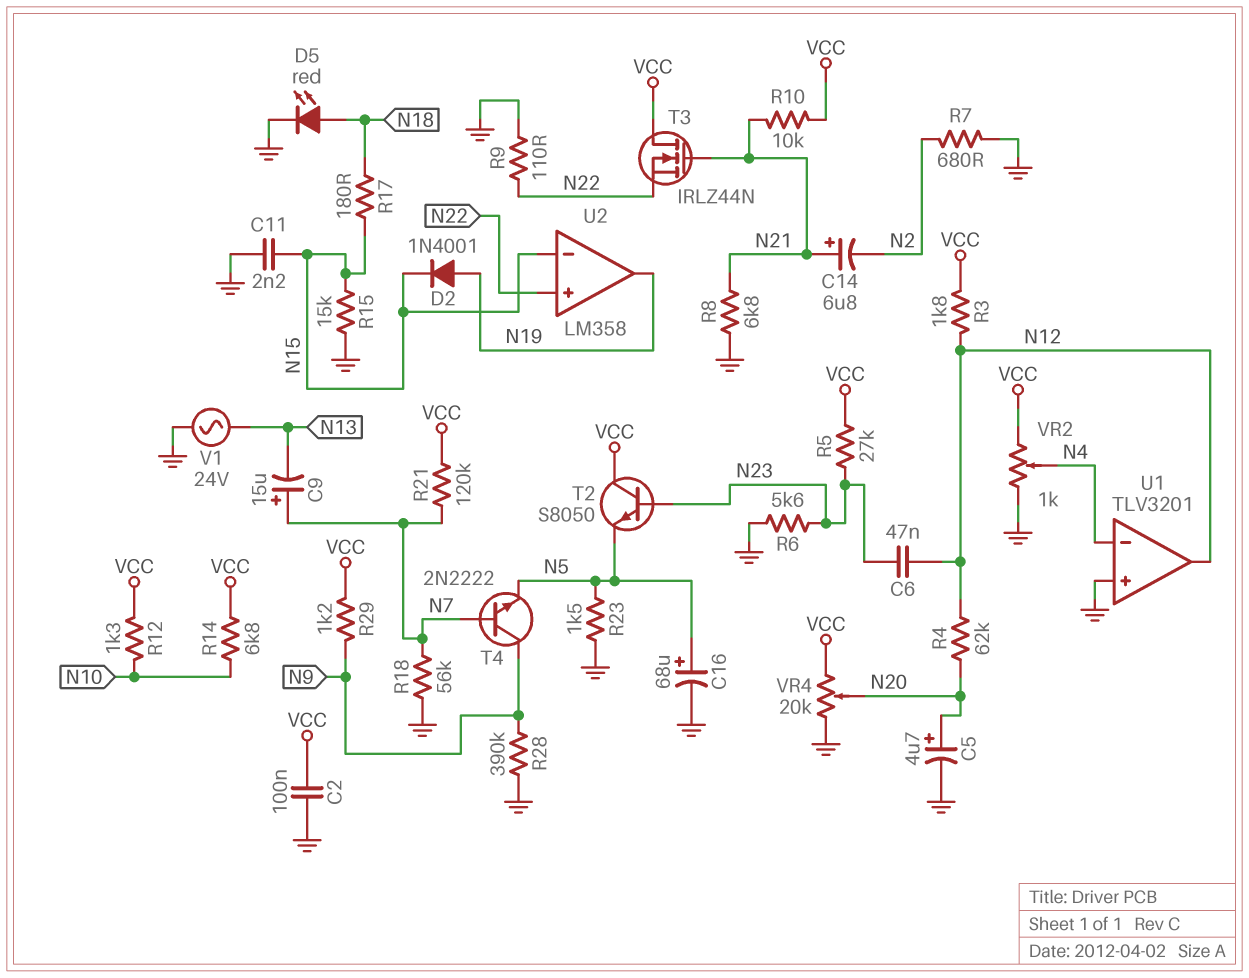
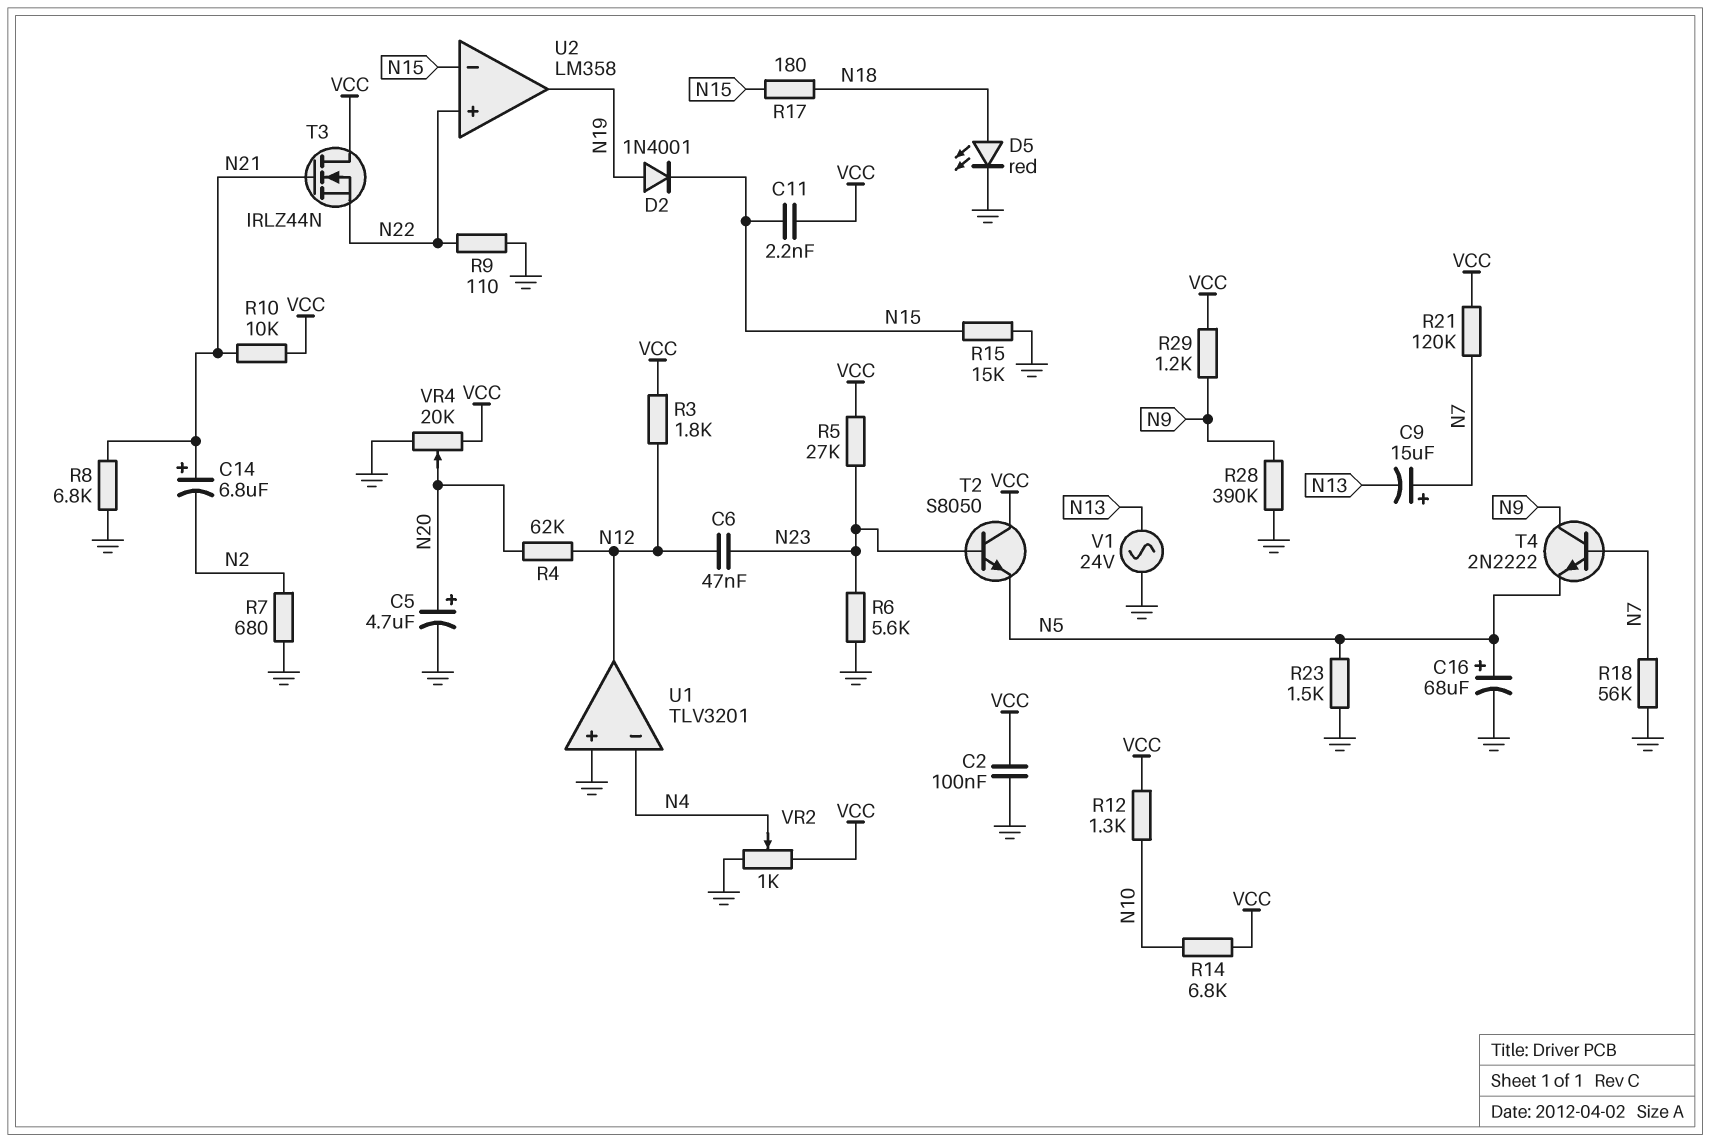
C11: 2.2nF (GND, N15) -> 2.2nF (N15, VCC)

